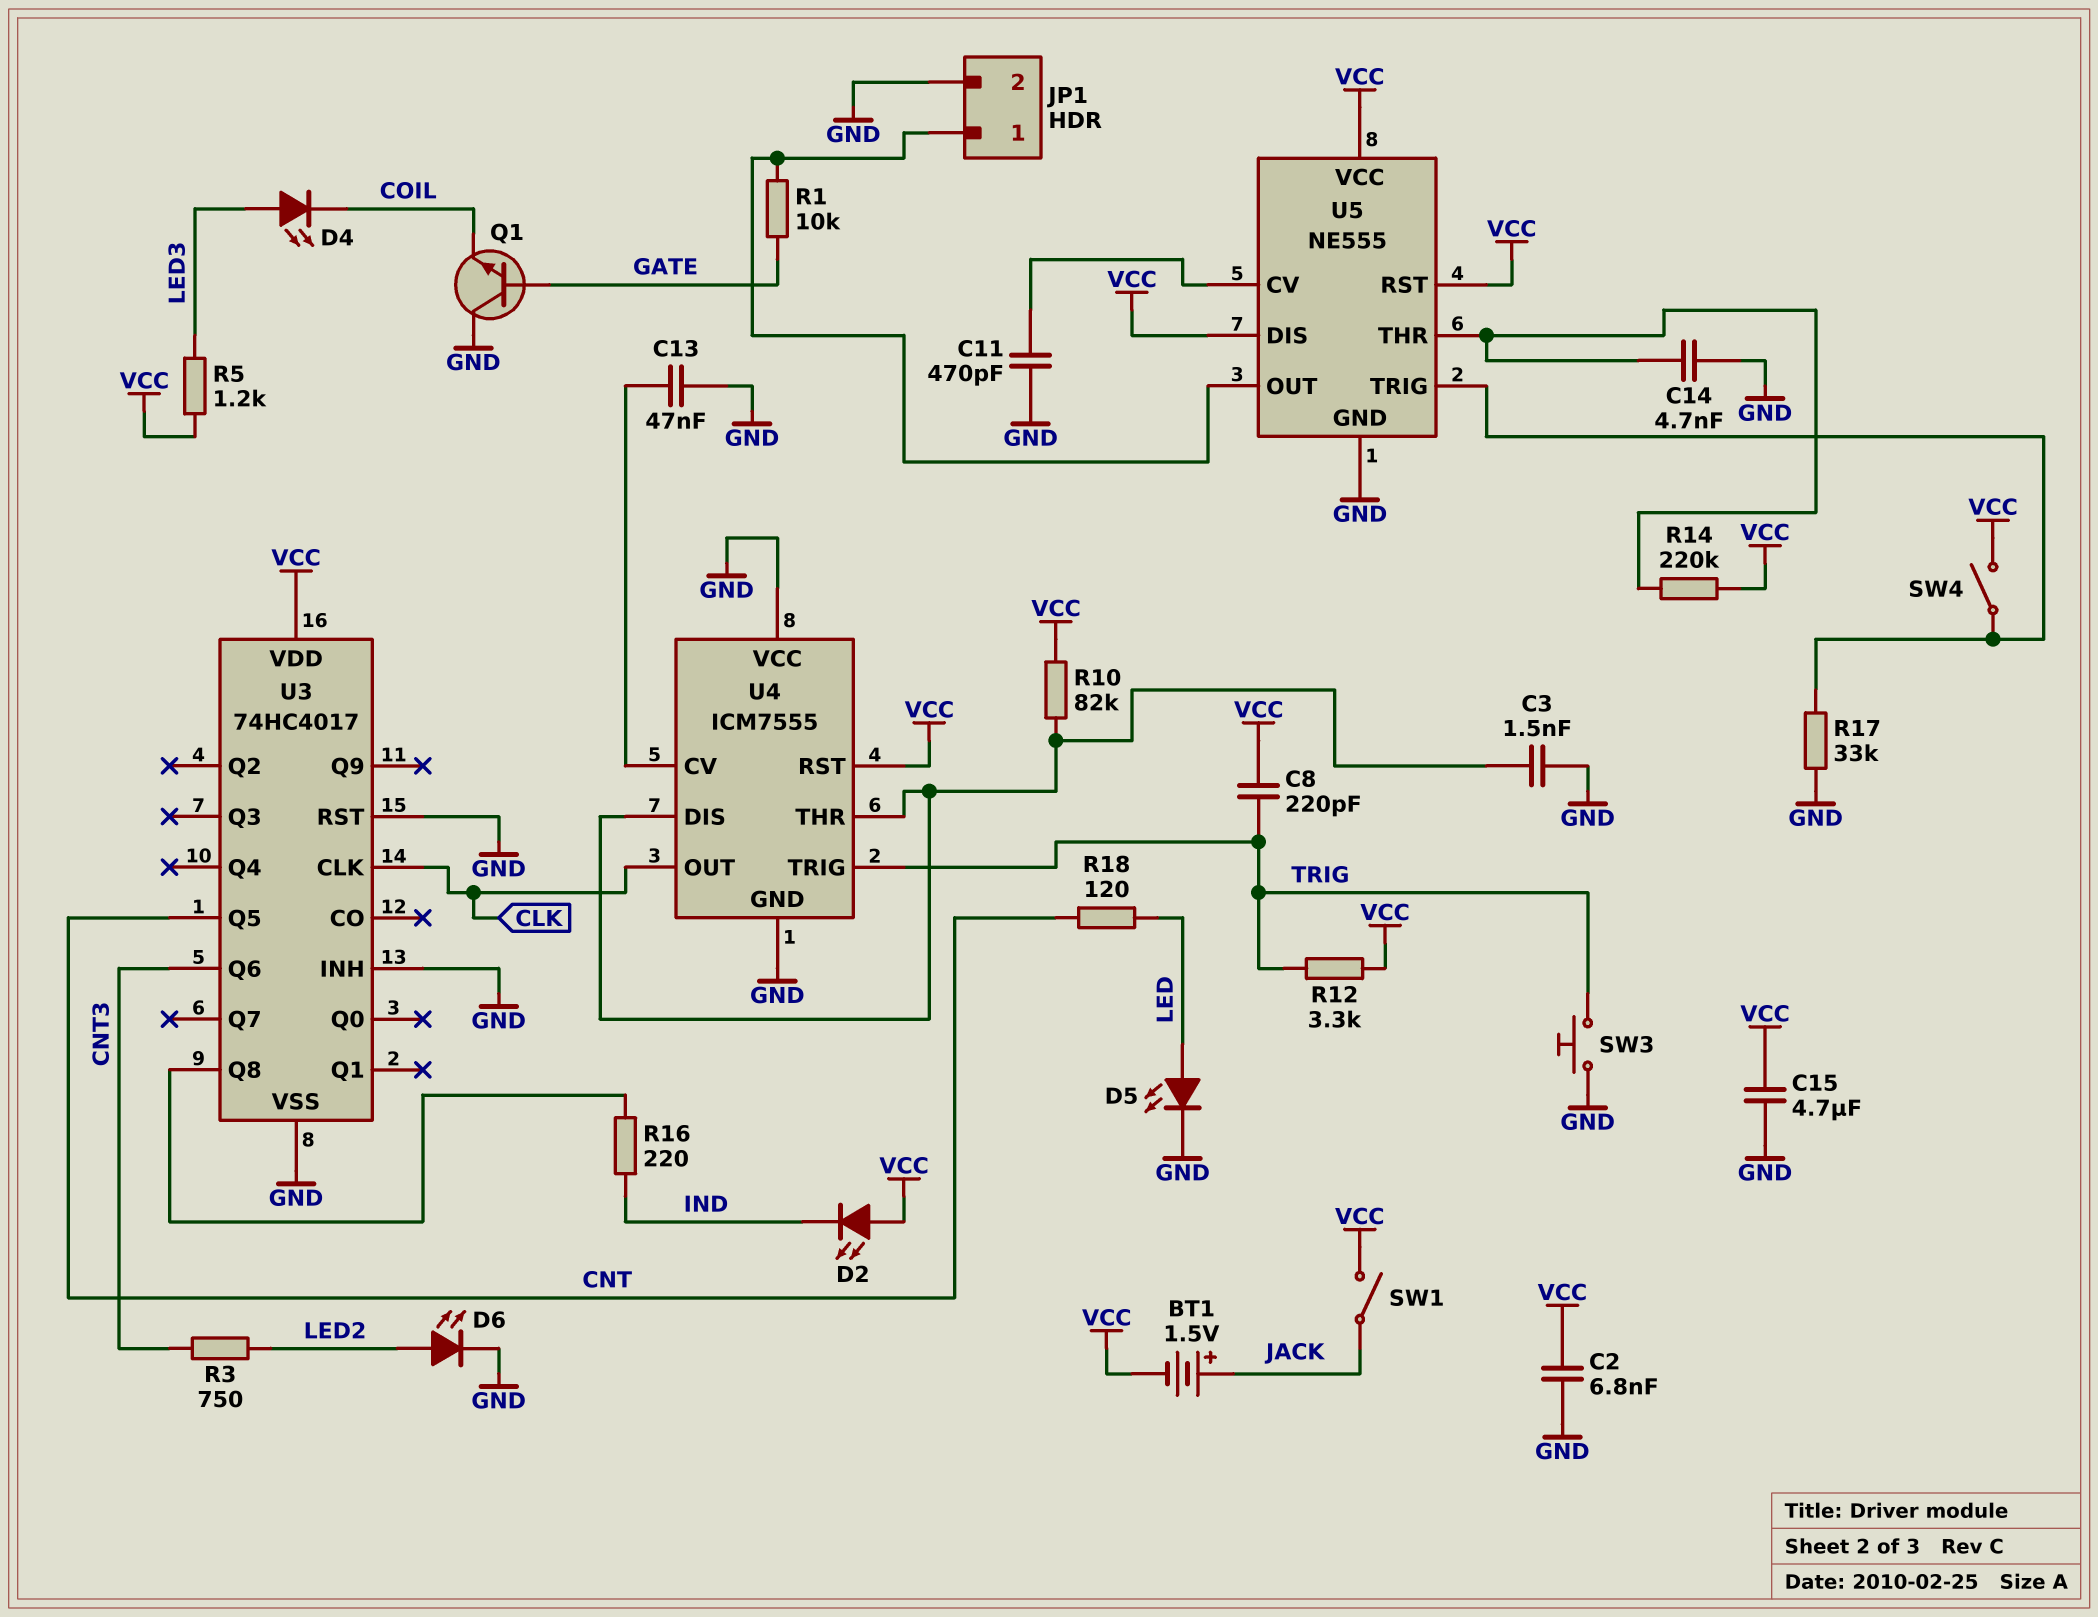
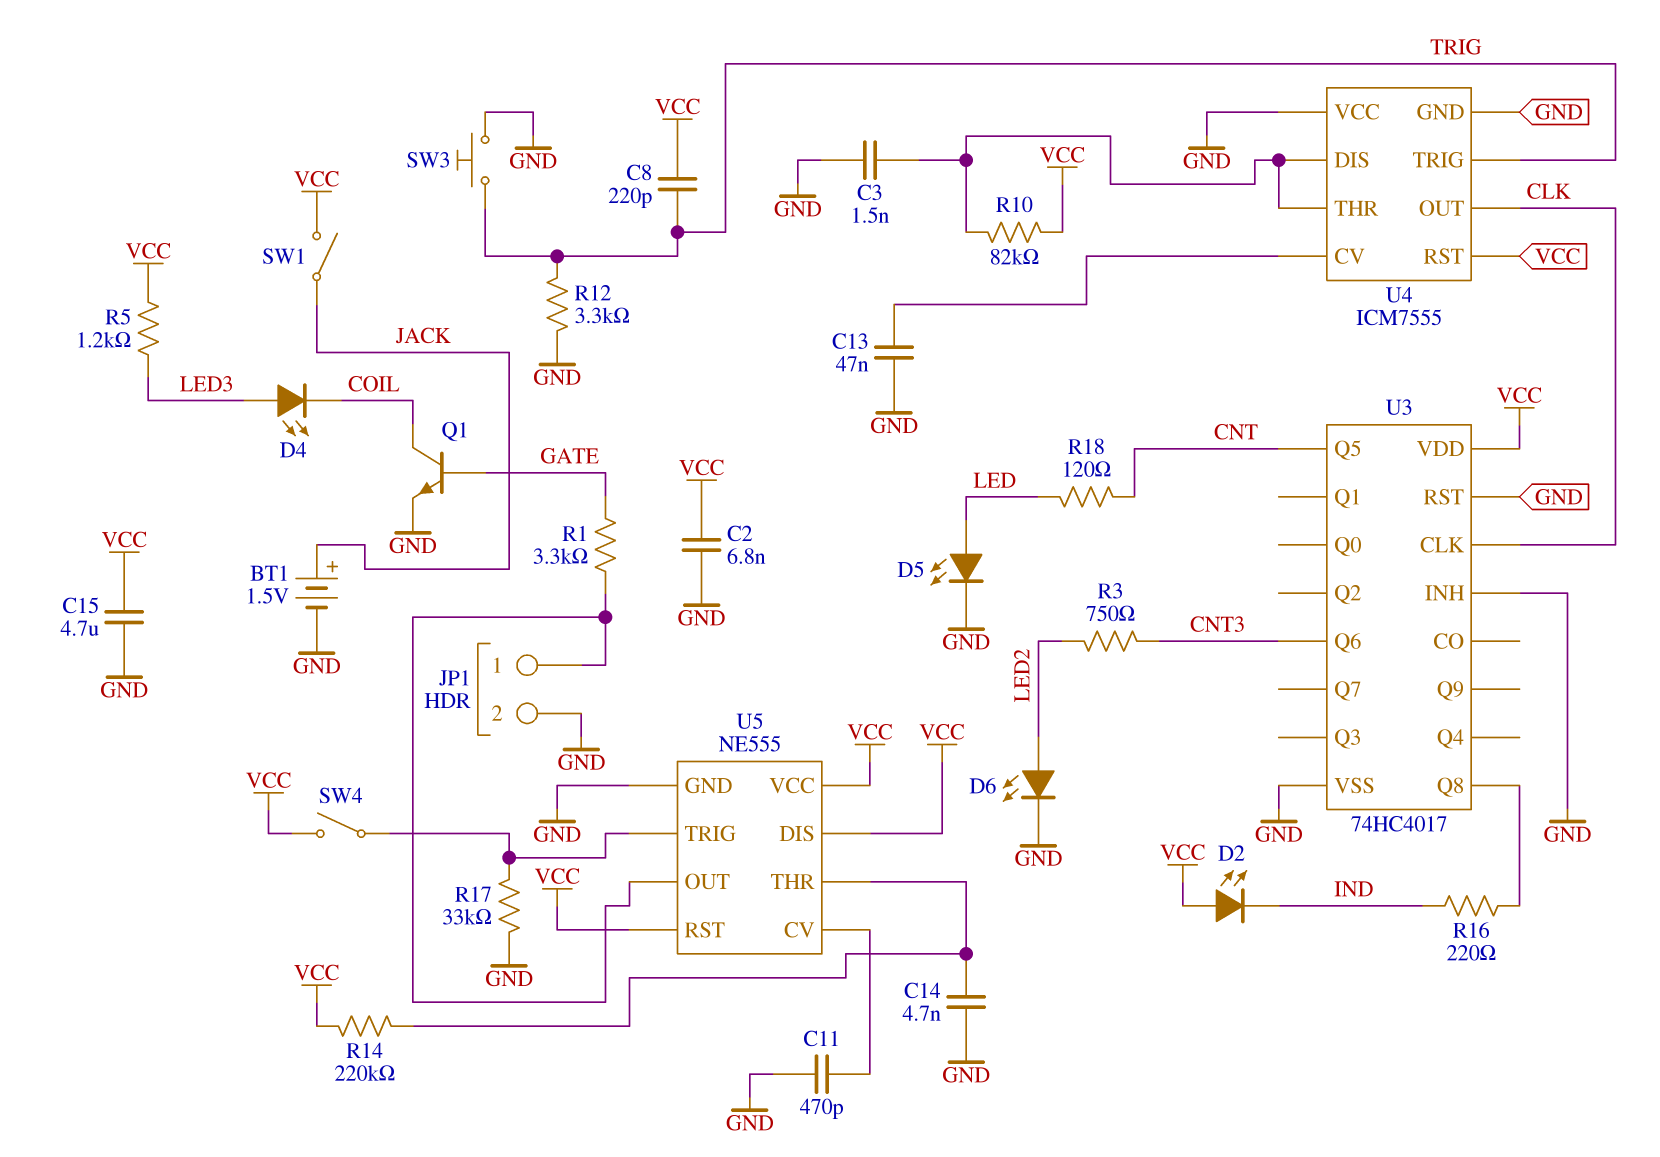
BT1: 1.5V (plus JACK, minus VCC) -> 1.5V (plus JACK, minus GND)
Q1: NPN (B GATE, C GND, E COIL) -> NPN (B GATE, C COIL, E GND)
R1: 10k (GATE, JP1/1) -> 3.3k (GATE, JP1/1)
R12: 3.3k (TRIG, VCC) -> 3.3k (GND, TRIG)

